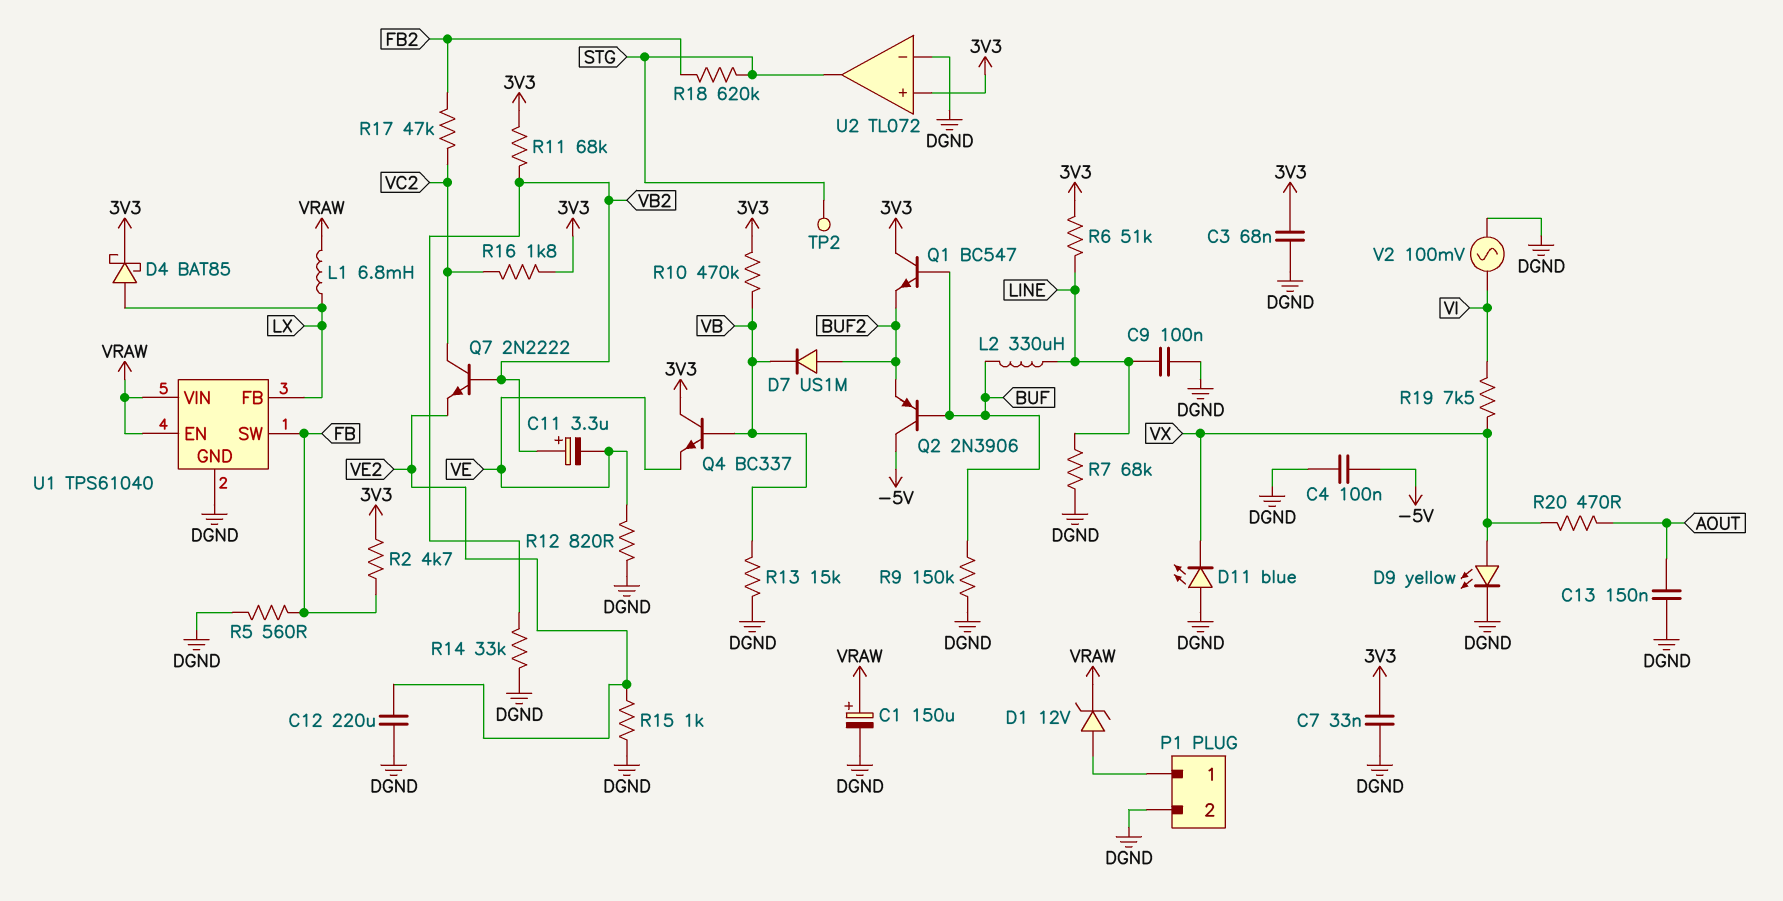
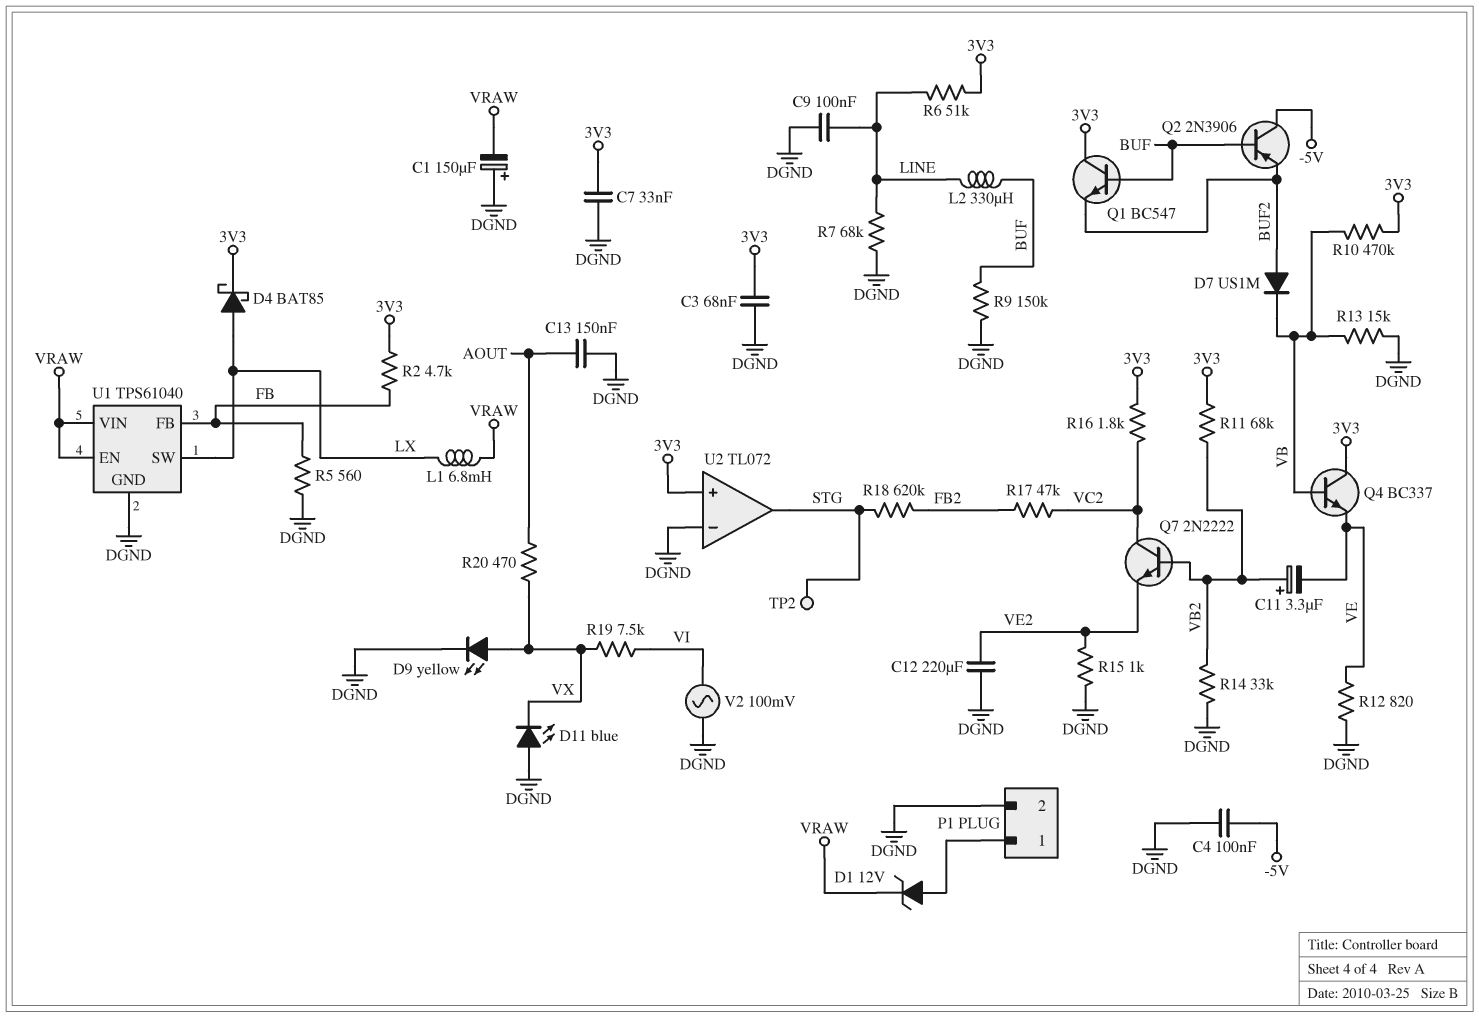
C1: 150uF (plus VRAW, minus DGND) -> 150uF (plus DGND, minus VRAW)
U1 pin FB: LX -> FB
U1 pin SW: FB -> LX

